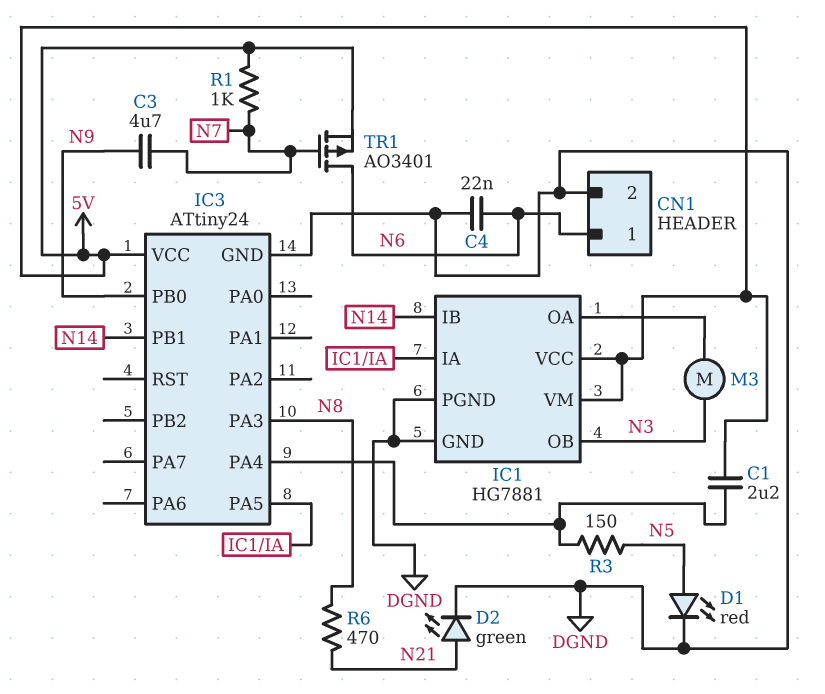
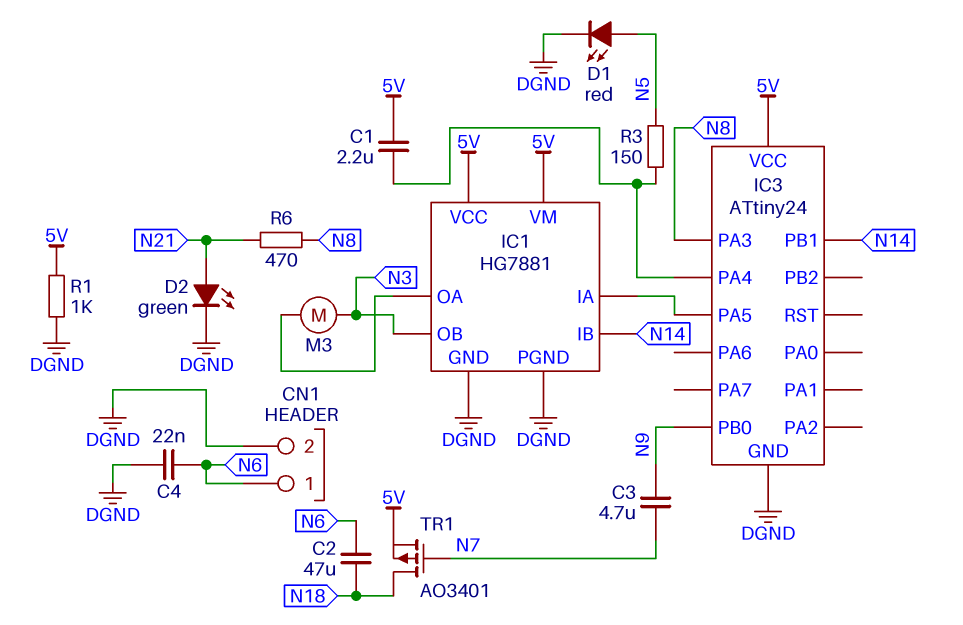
C2: none -> 47uF (N6, N18)
R1: 1k (5V, N7) -> 1k (5V, DGND)
TR1: PMOS AO3401 (G N7, D N6, S 5V) -> PMOS AO3401 (G N7, D N18, S 5V)

